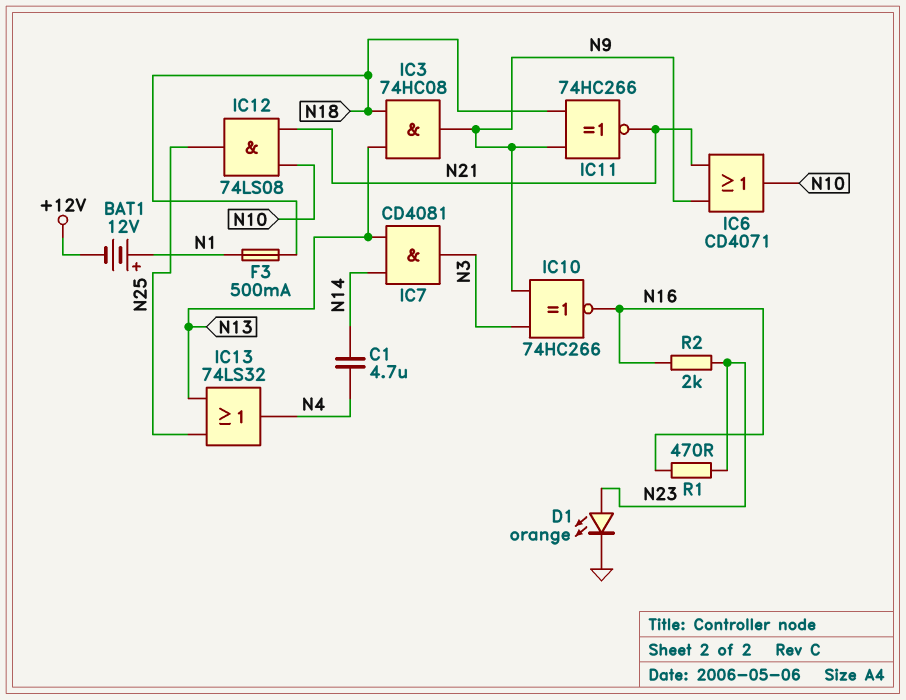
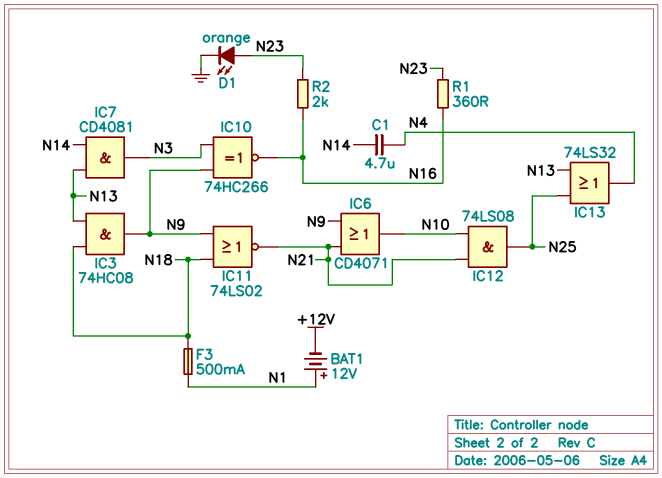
IC11: XNOR 74HC266 (in N9, in N18, out N21) -> NOR 74LS02 (in N9, in N18, out N21)
R1: 470 (N16, N23) -> 360 (N16, N23)

